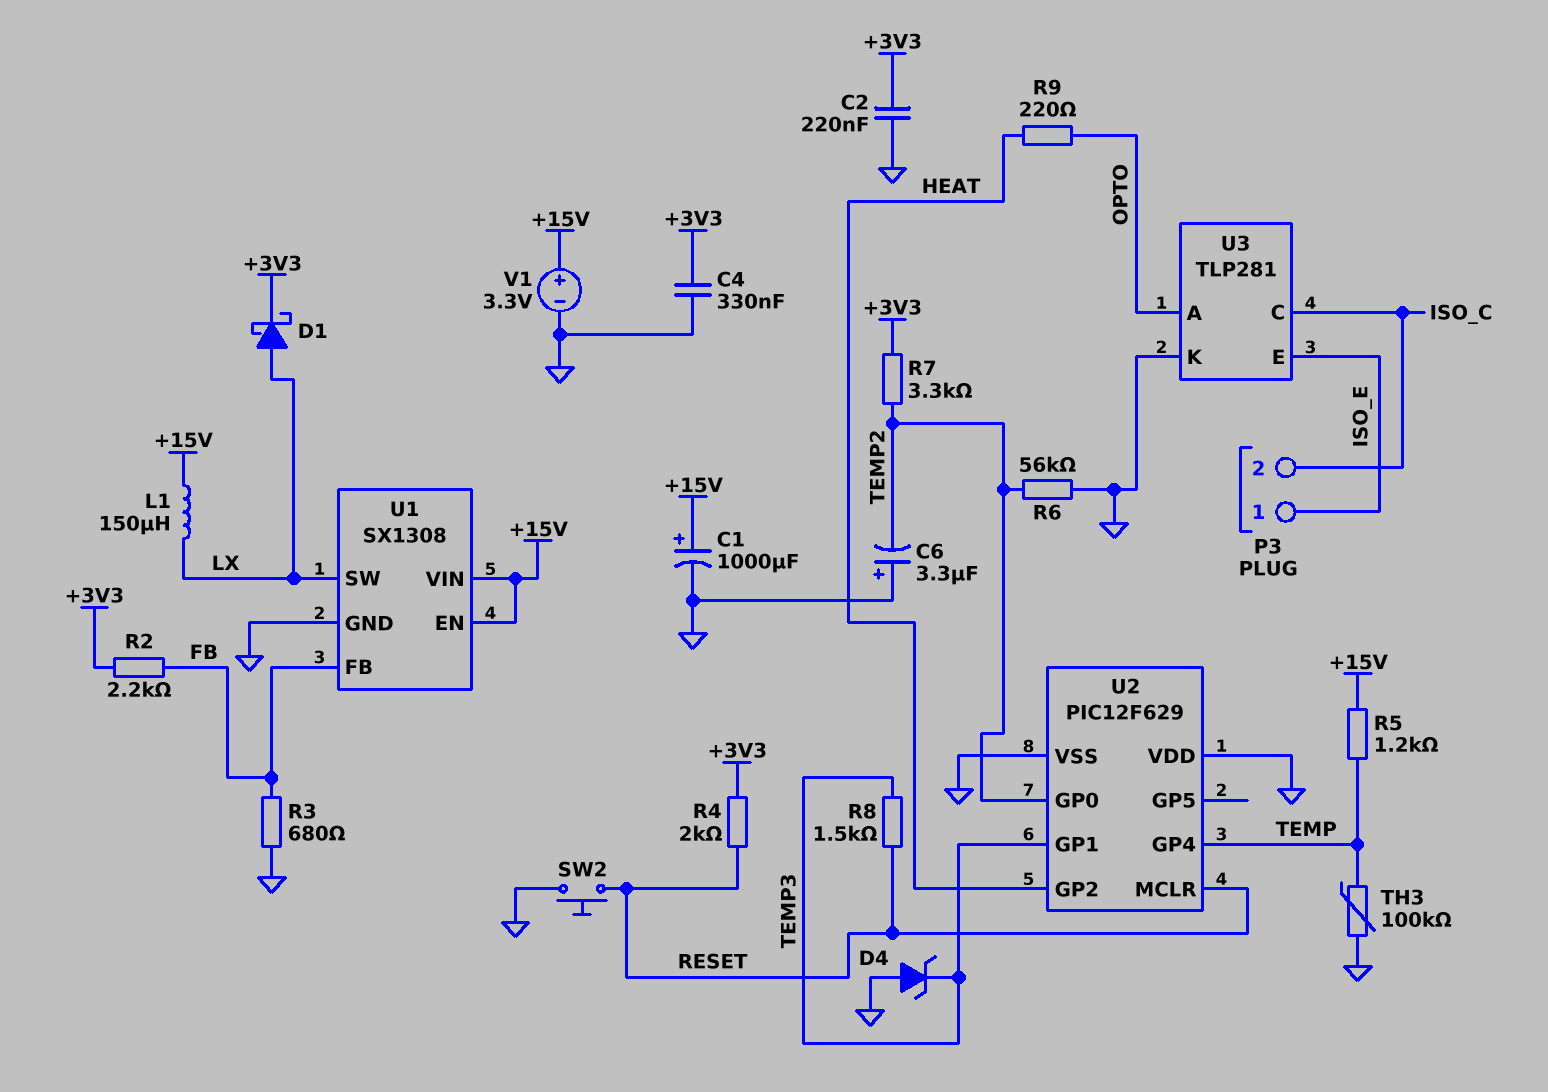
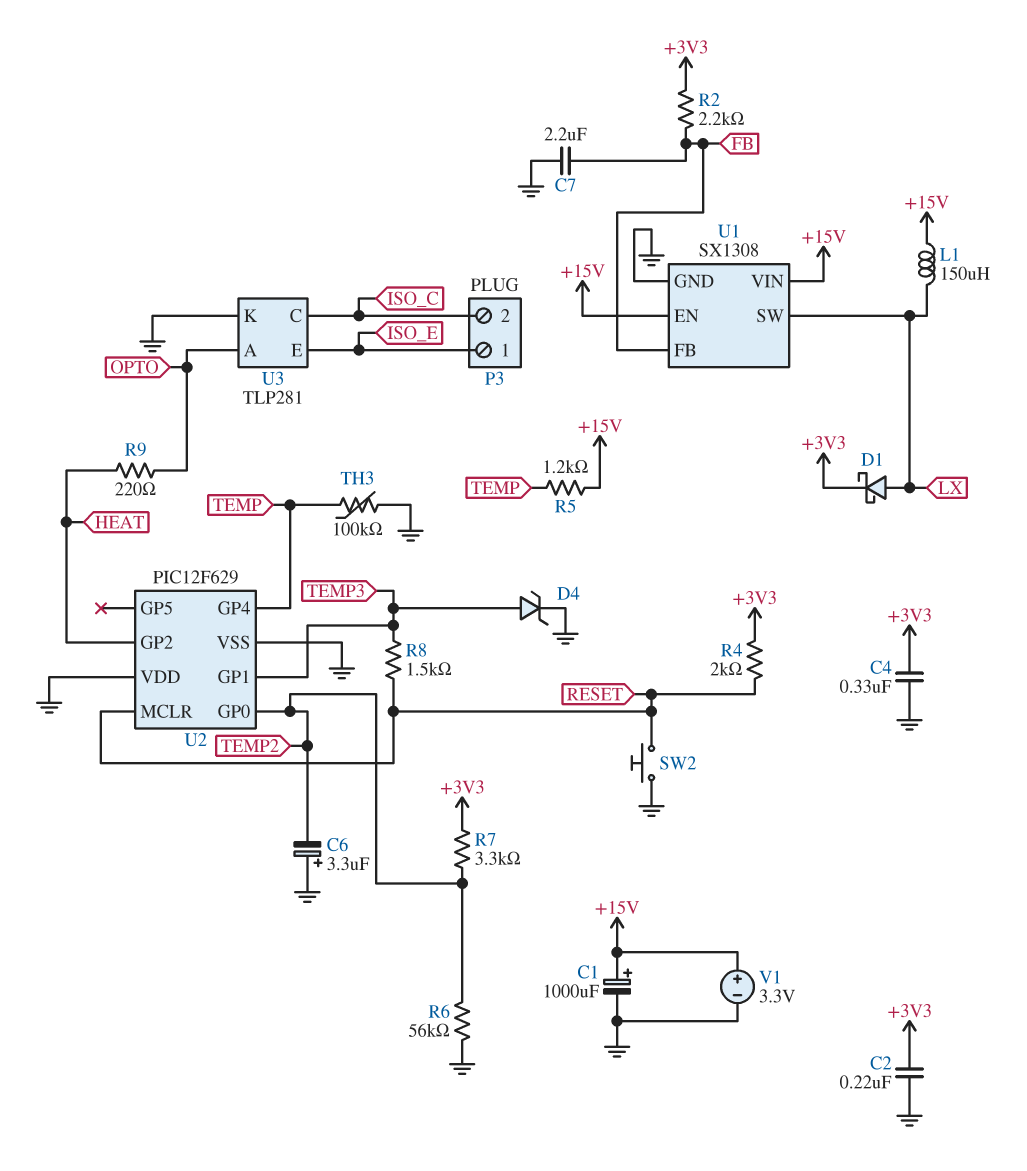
C7: none -> 2.2uF (FB, GND)
D4: zener (A GND, K TEMP3) -> zener (A TEMP3, K GND)
R3: 680 (FB, GND) -> none

